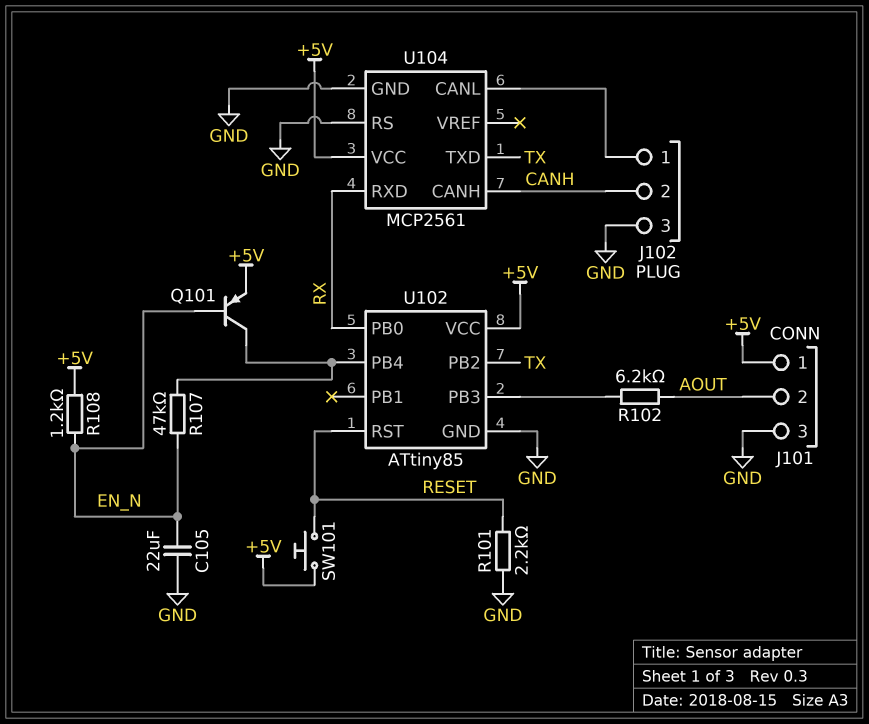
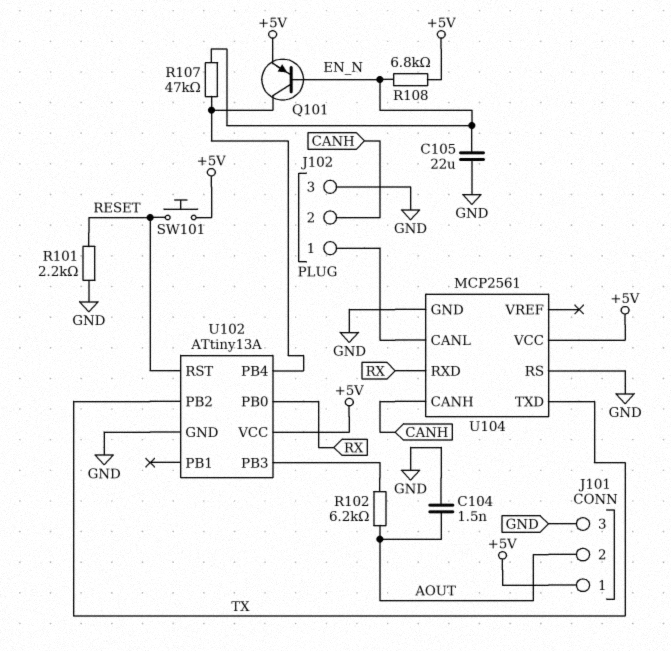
C104: none -> 1.5nF (AOUT, GND)
R108: 1.2k (+5V, EN_N) -> 6.8k (+5V, EN_N)
U102: ATtiny85 -> ATtiny13A

